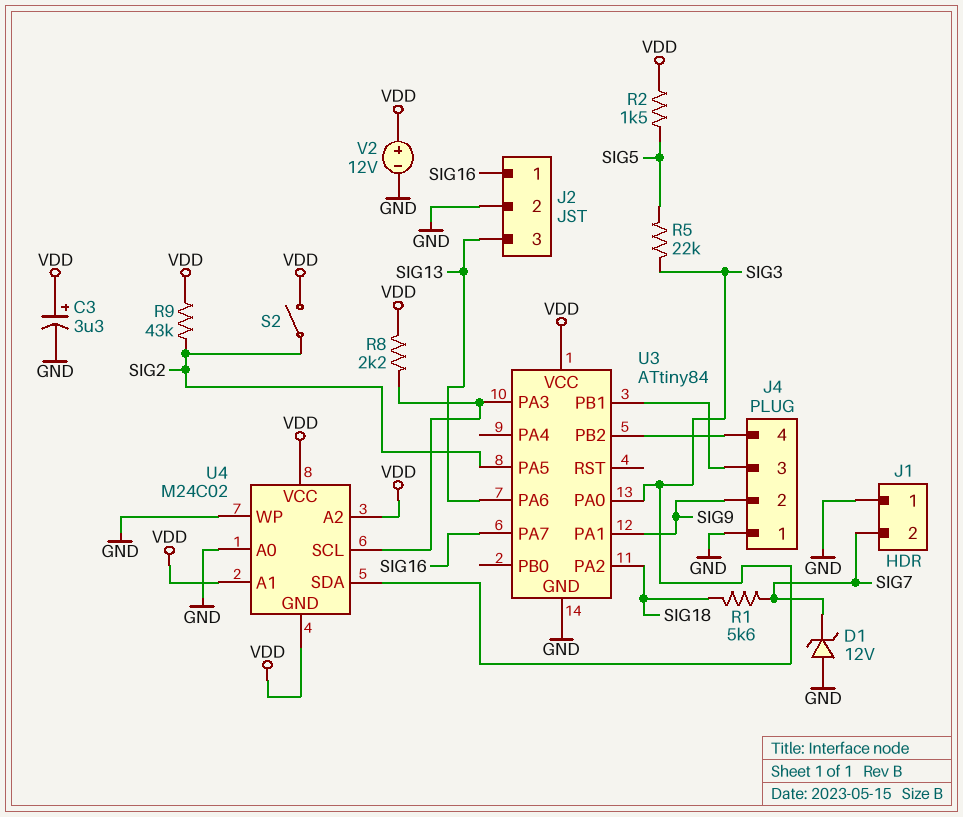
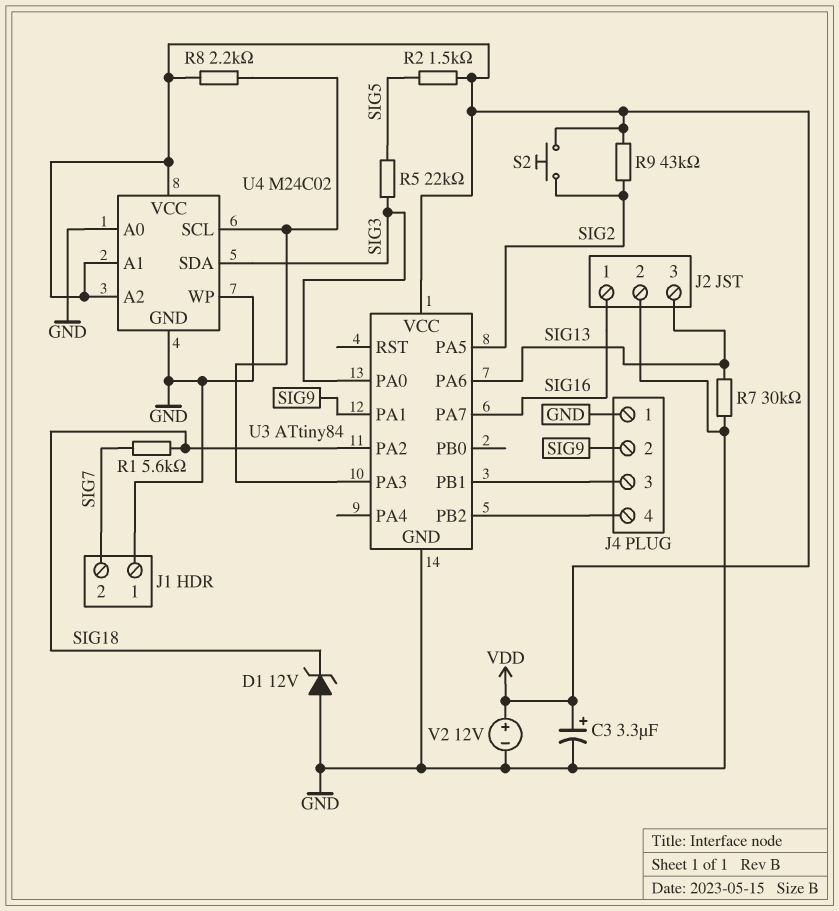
D1: zener 12V (A GND, K SIG7) -> zener 12V (A GND, K SIG18)
R7: none -> 30k (GND, SIG13)
S2: switch (SIG2, VDD) -> button (SIG2, VDD)
U4 pin GND: VDD -> GND

